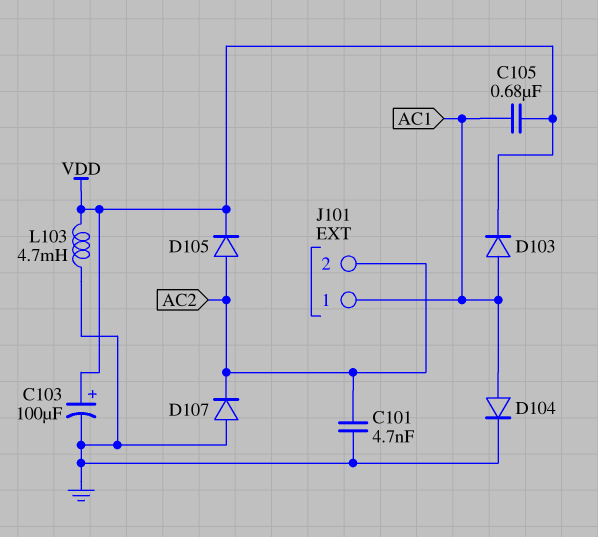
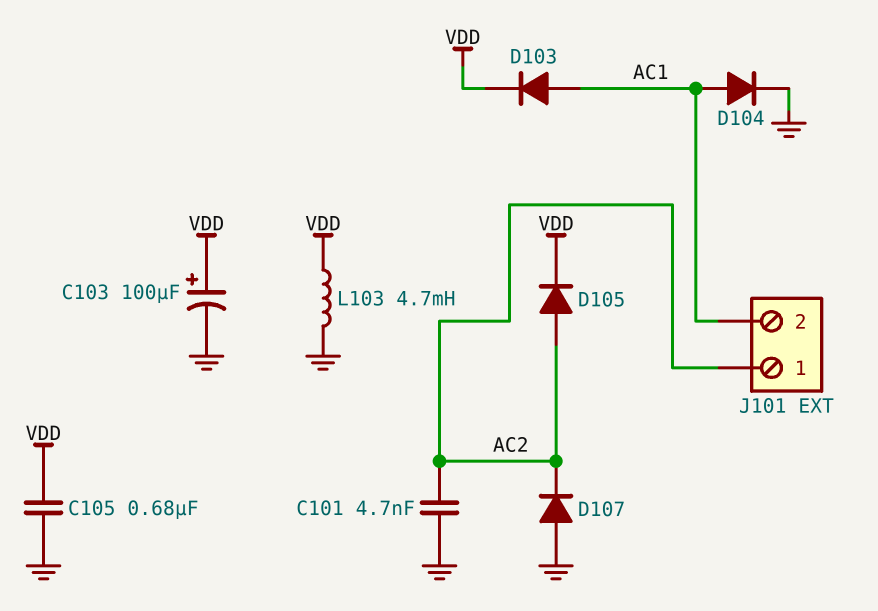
C105: 680nF (AC1, VDD) -> 680nF (GND, VDD)
J101 pin 1: AC1 -> AC2
J101 pin 2: AC2 -> AC1

